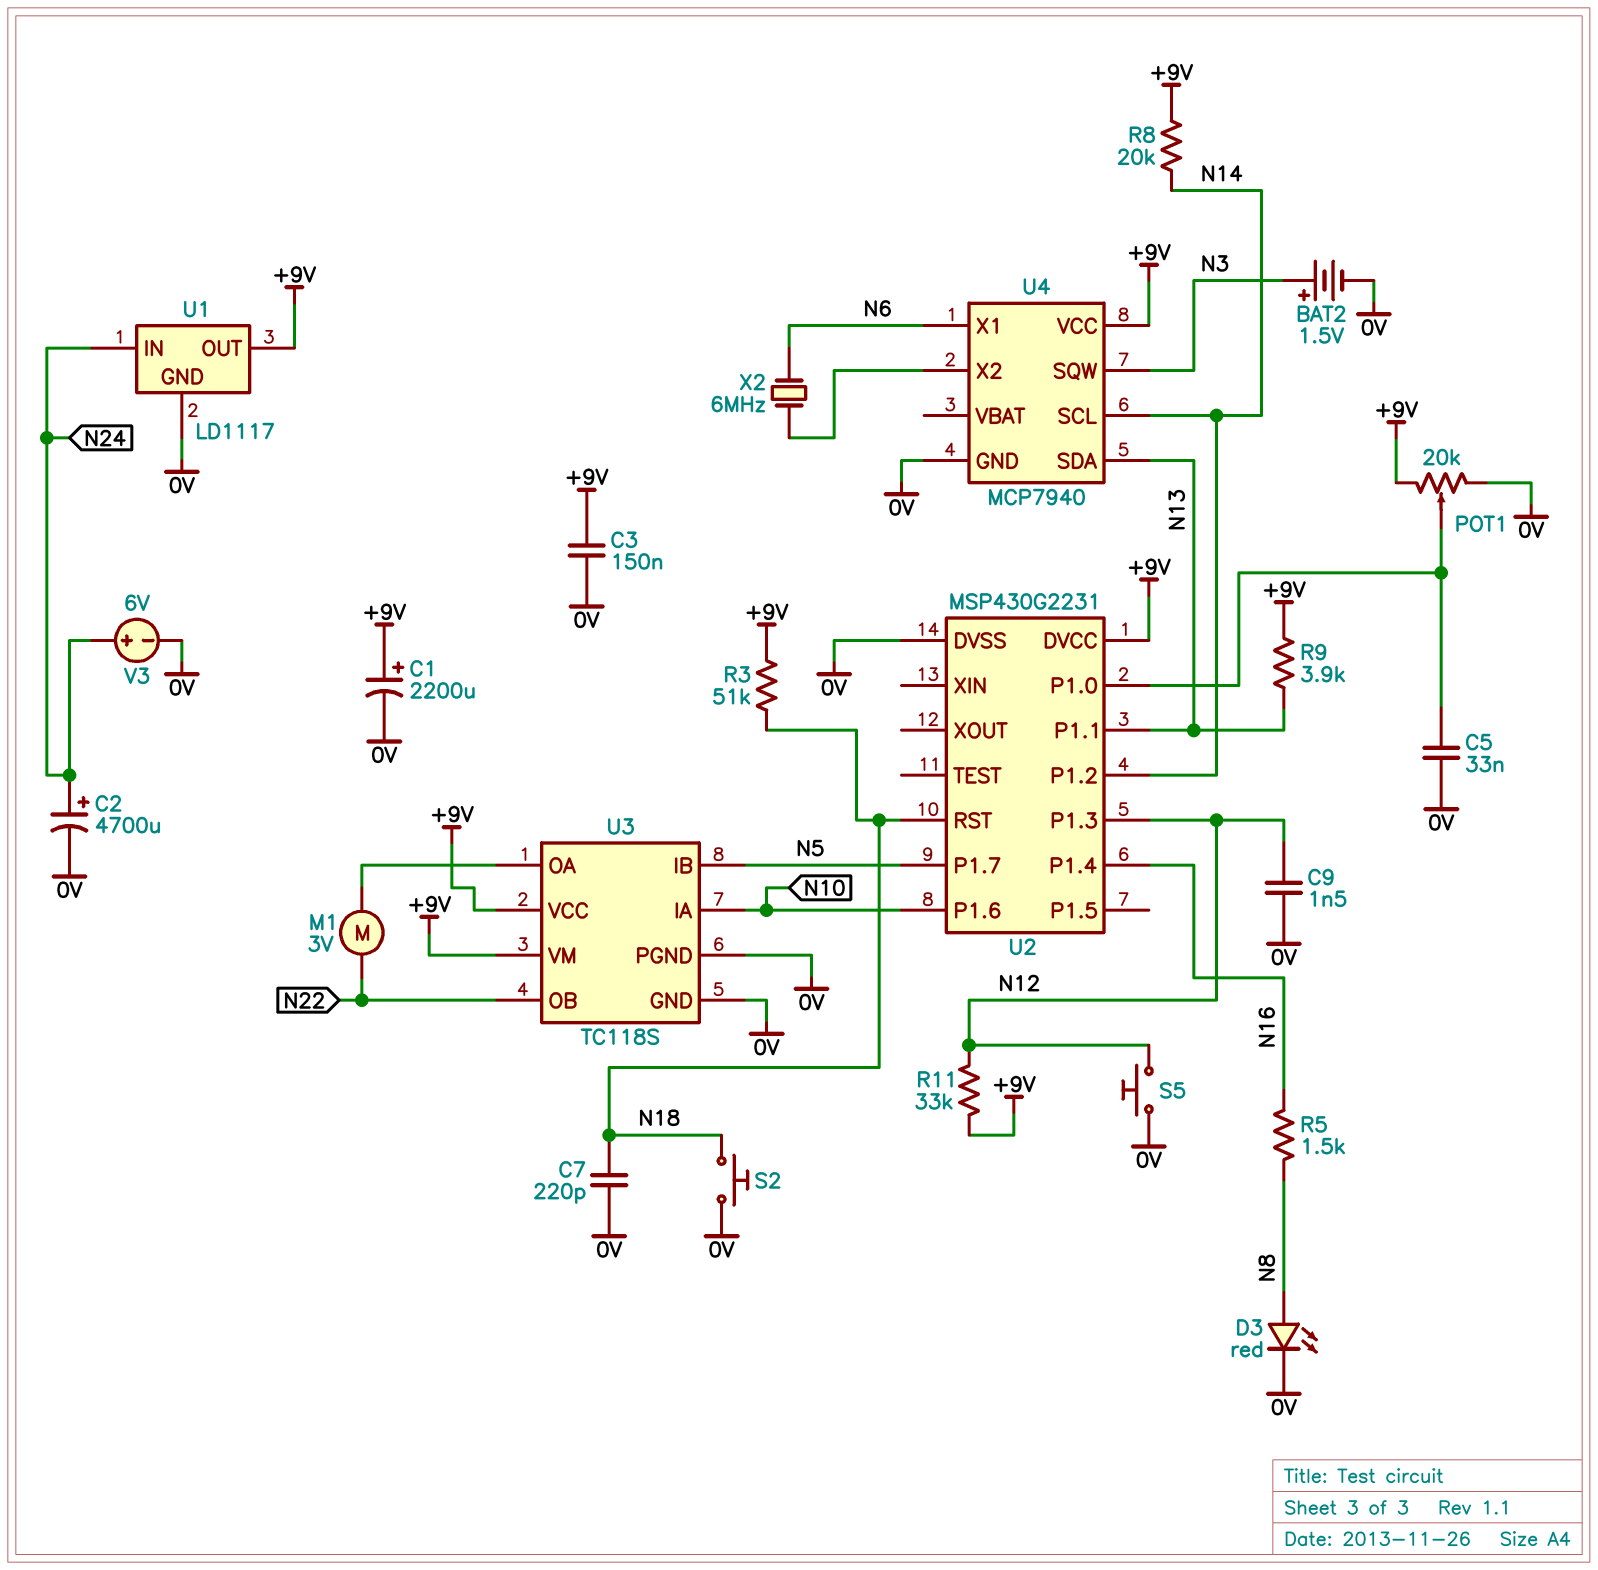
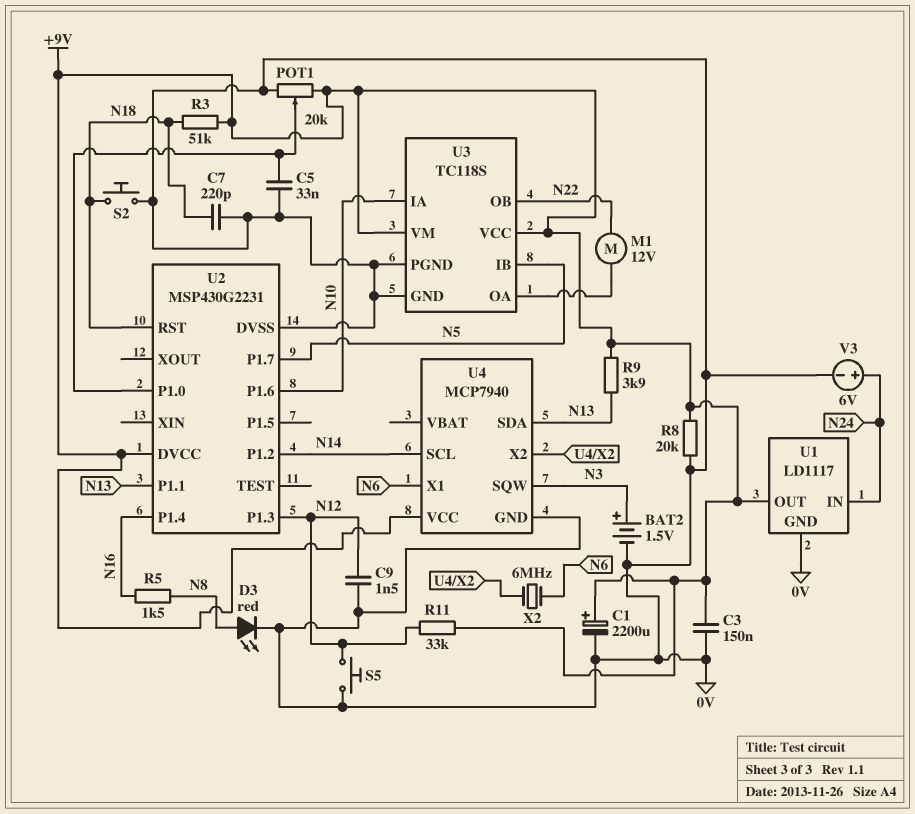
C2: 4700uF (plus N24, minus 0V) -> none
M1: motor 3V (N22, U3/OA) -> motor 12V (N22, U3/OA)
R8: 20k (+9V, N14) -> 20k (+9V, 0V)

